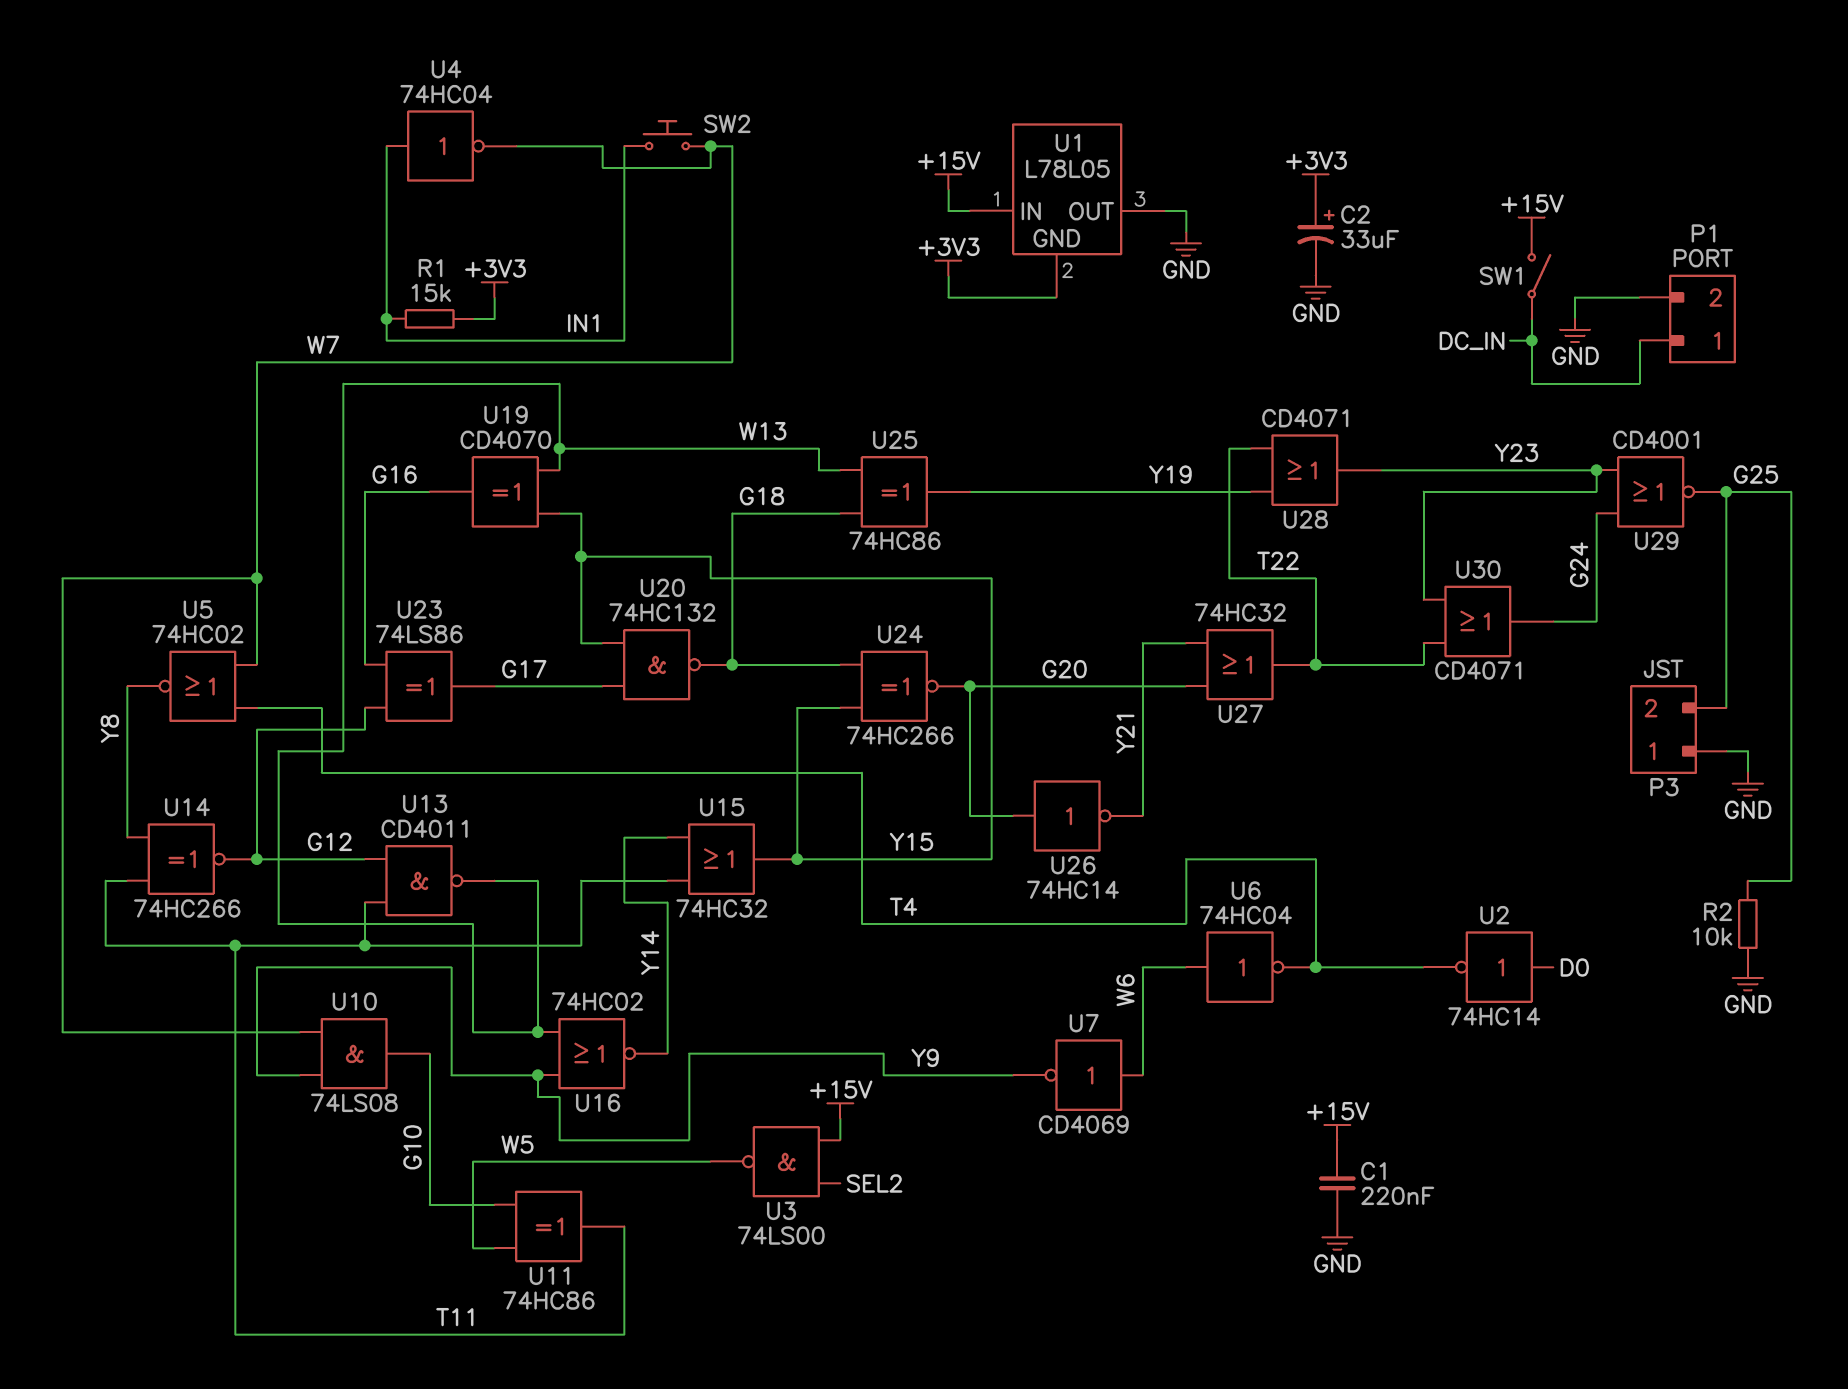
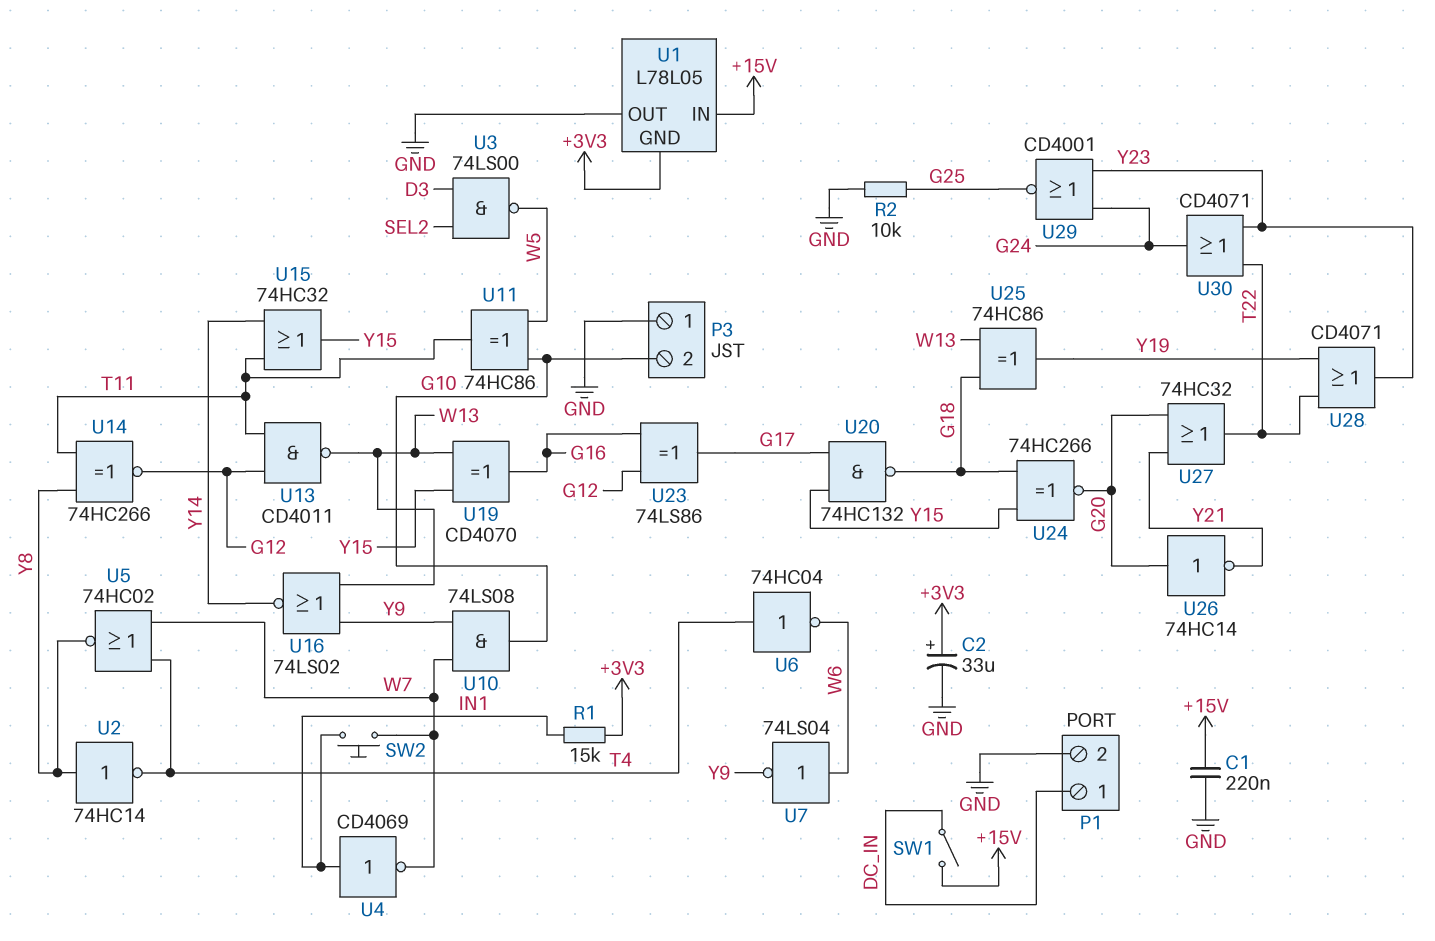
P3 pin 2: G25 -> G10
U2: NOT 74HC14 (in D0, out T4) -> NOT 74HC14 (in Y8, out T4)
U3: NAND 74LS00 (in +15V, in SEL2, out W5) -> NAND 74LS00 (in D3, in SEL2, out W5)
U4: NOT 74HC04 (in IN1, out W7) -> NOT CD4069 (in IN1, out W7)
U6: NOT 74HC04 (in W6, out T4) -> NOT 74HC04 (in T4, out W6)
U7: NOT CD4069 (in W6, out Y9) -> NOT 74LS04 (in W6, out Y9)
U16: NOR 74HC02 (in W13, in Y9, out Y14) -> NOR 74LS02 (in W13, in Y9, out Y14)

